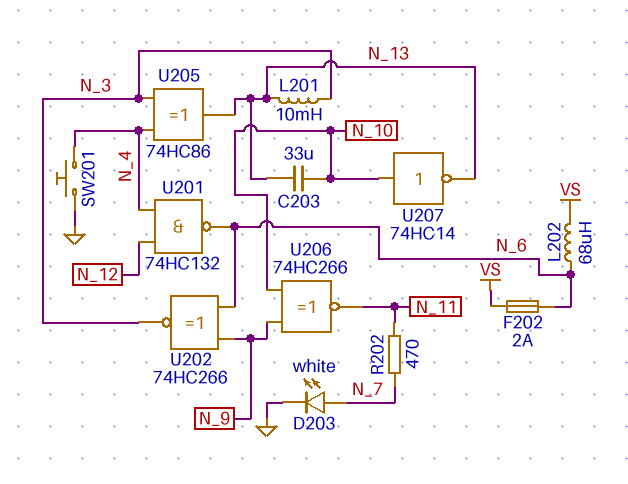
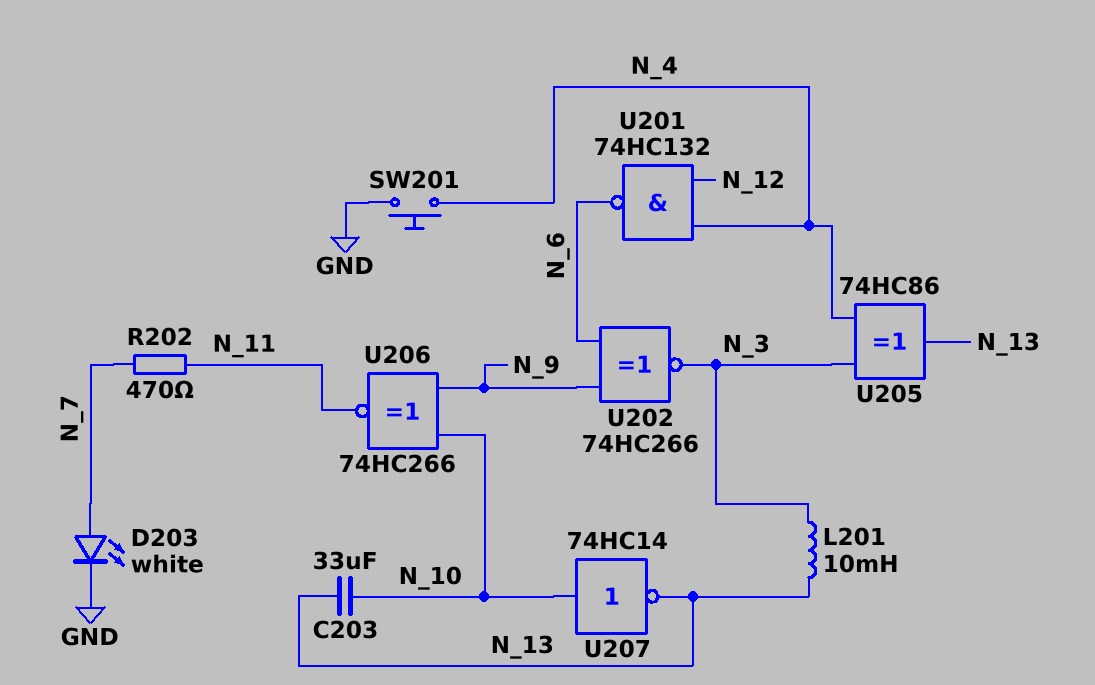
F202: 2A (N_6, VS) -> none
L202: 68uH (N_6, VS) -> none

